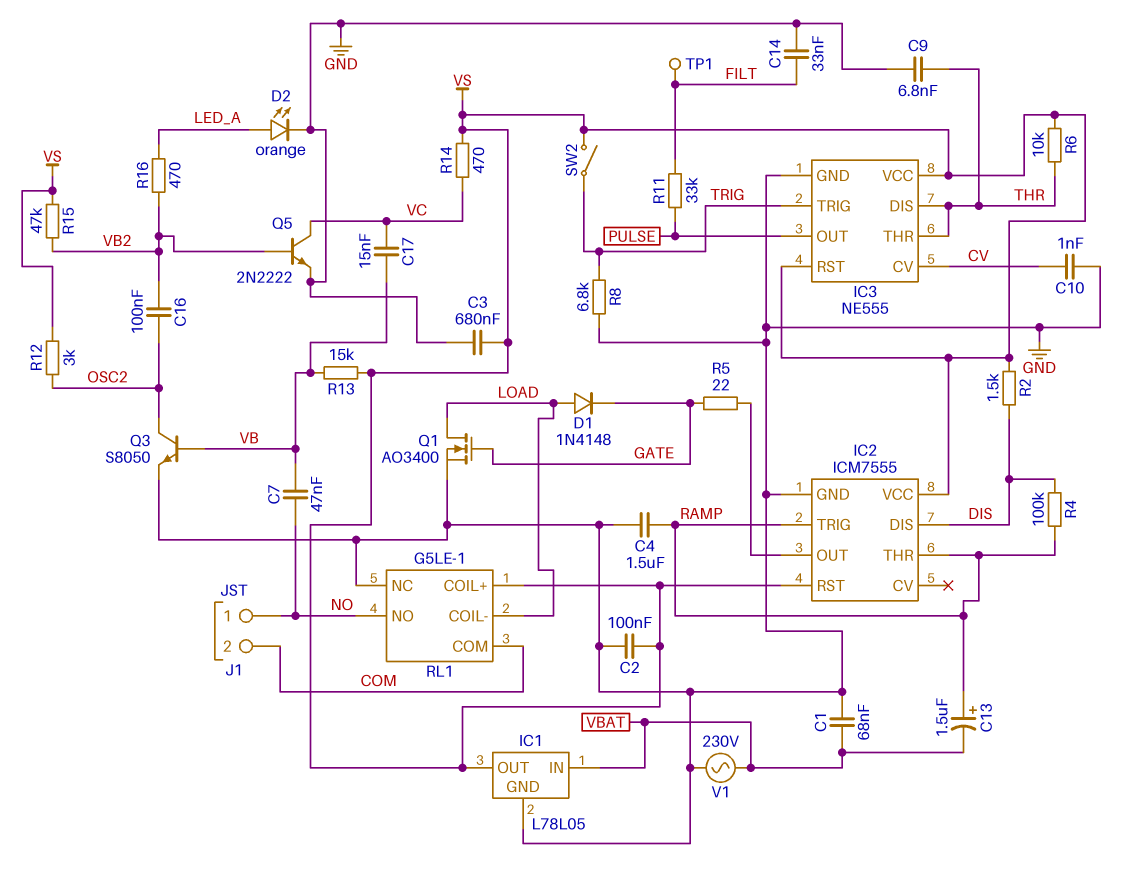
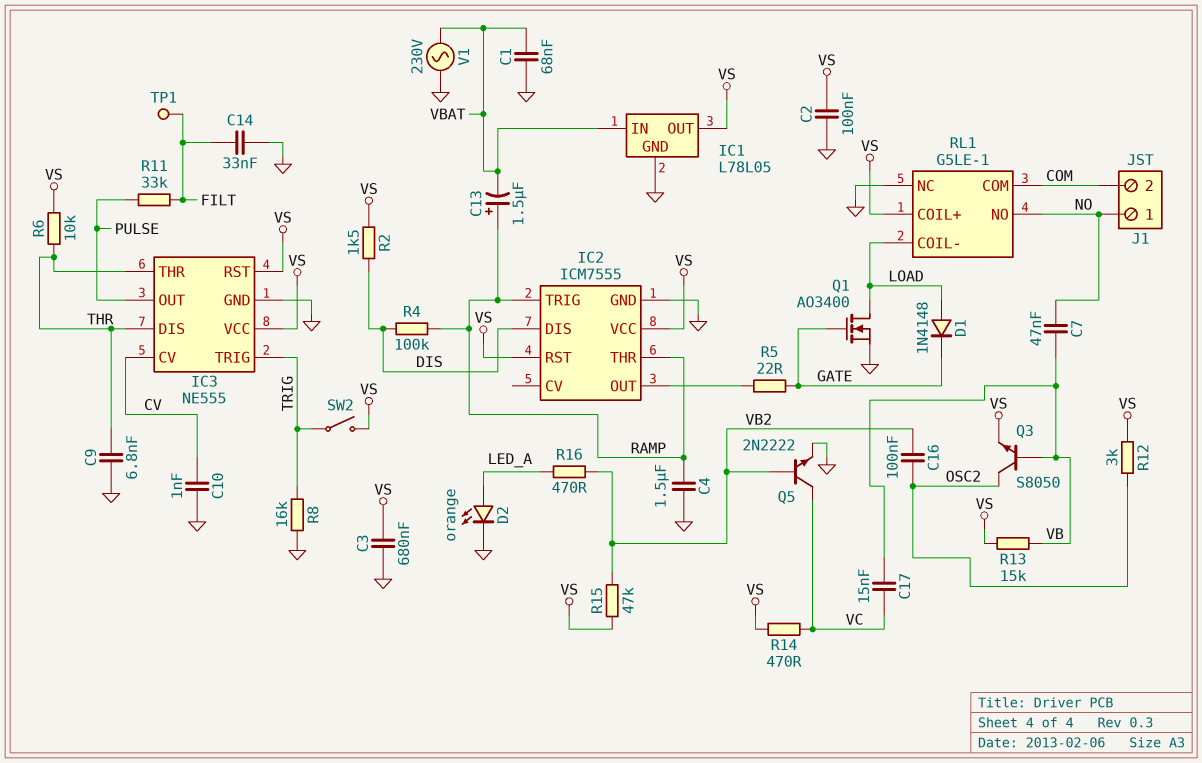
Q3: NPN S8050 (B VB, C OSC2, E GND) -> NPN S8050 (B VB, C OSC2, E VS)
R8: 6.8k (GND, TRIG) -> 16k (GND, TRIG)

